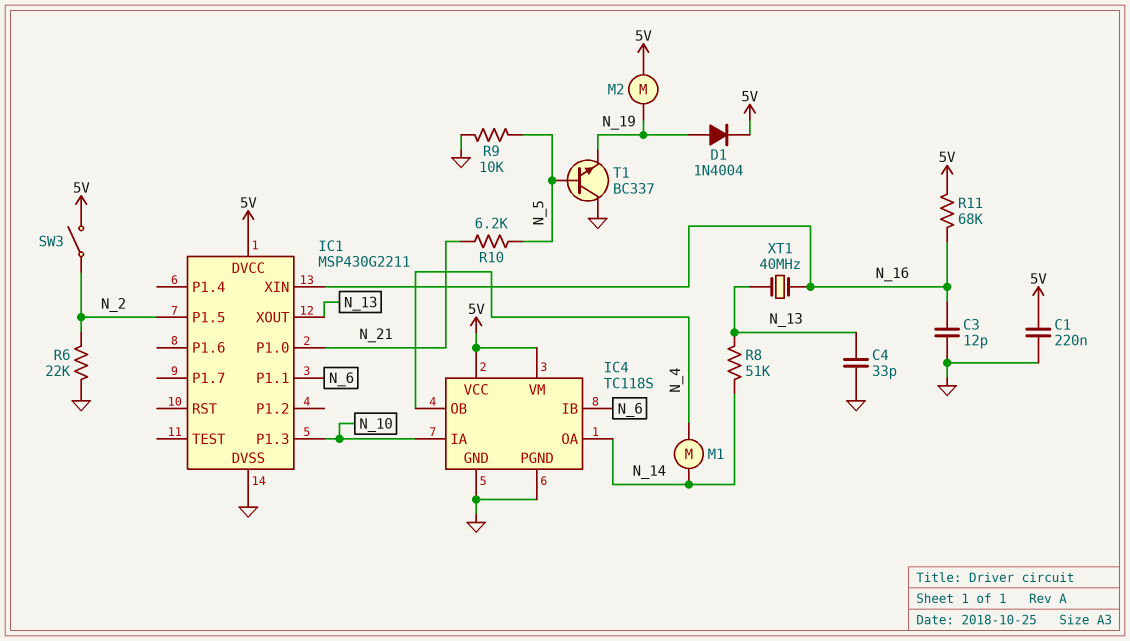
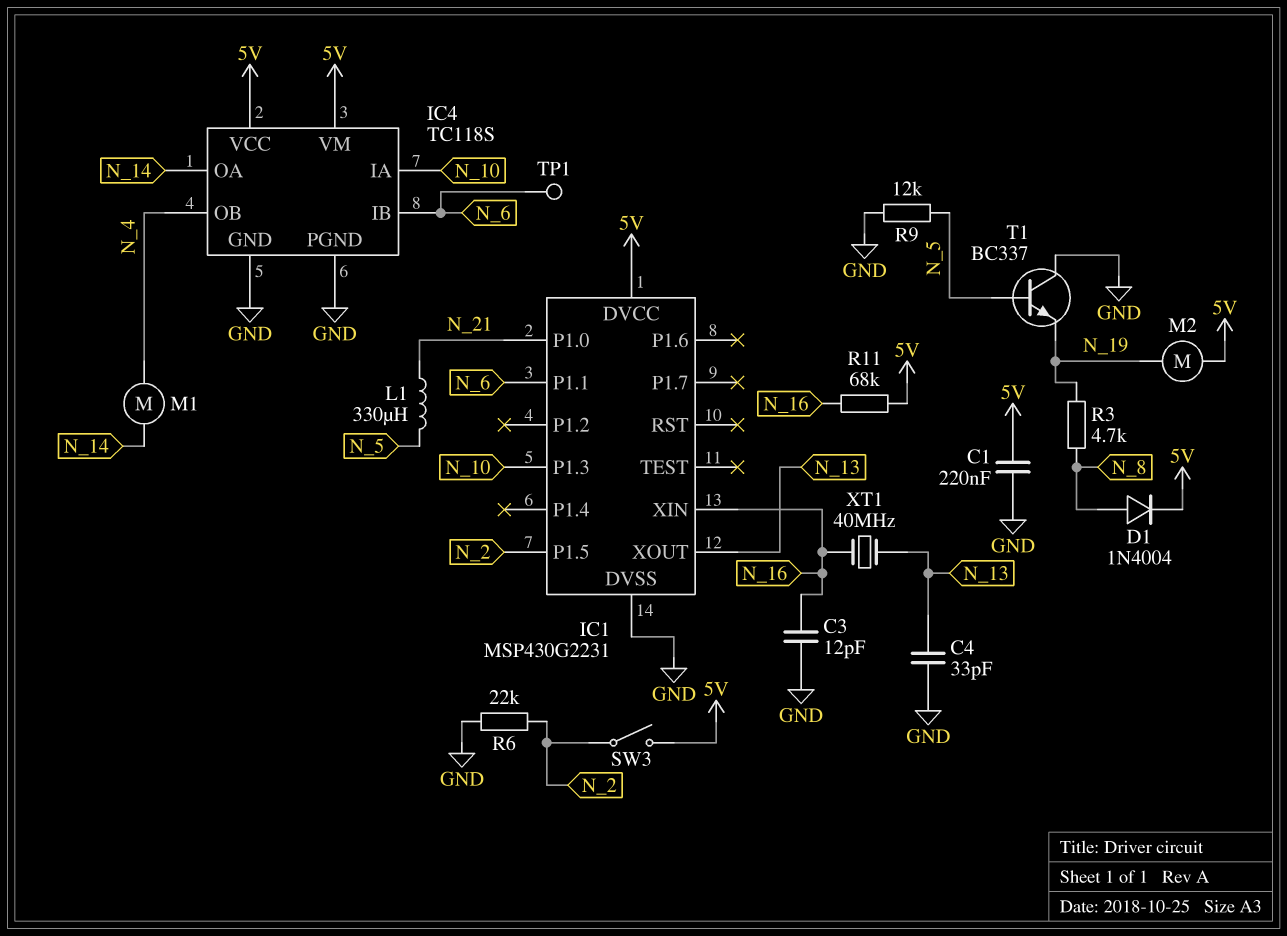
D1: diode 1N4004 (A N_19, K 5V) -> diode 1N4004 (A N_8, K 5V)
IC1: MSP430G2211 -> MSP430G2231
L1: none -> 330uH (N_5, N_21)
R3: none -> 4.7k (N_8, N_19)
R8: 51k (N_13, N_14) -> none
R9: 10k (GND, N_5) -> 12k (GND, N_5)
R10: 6.2k (N_5, N_21) -> none
TP1: none -> test point (N_6)

